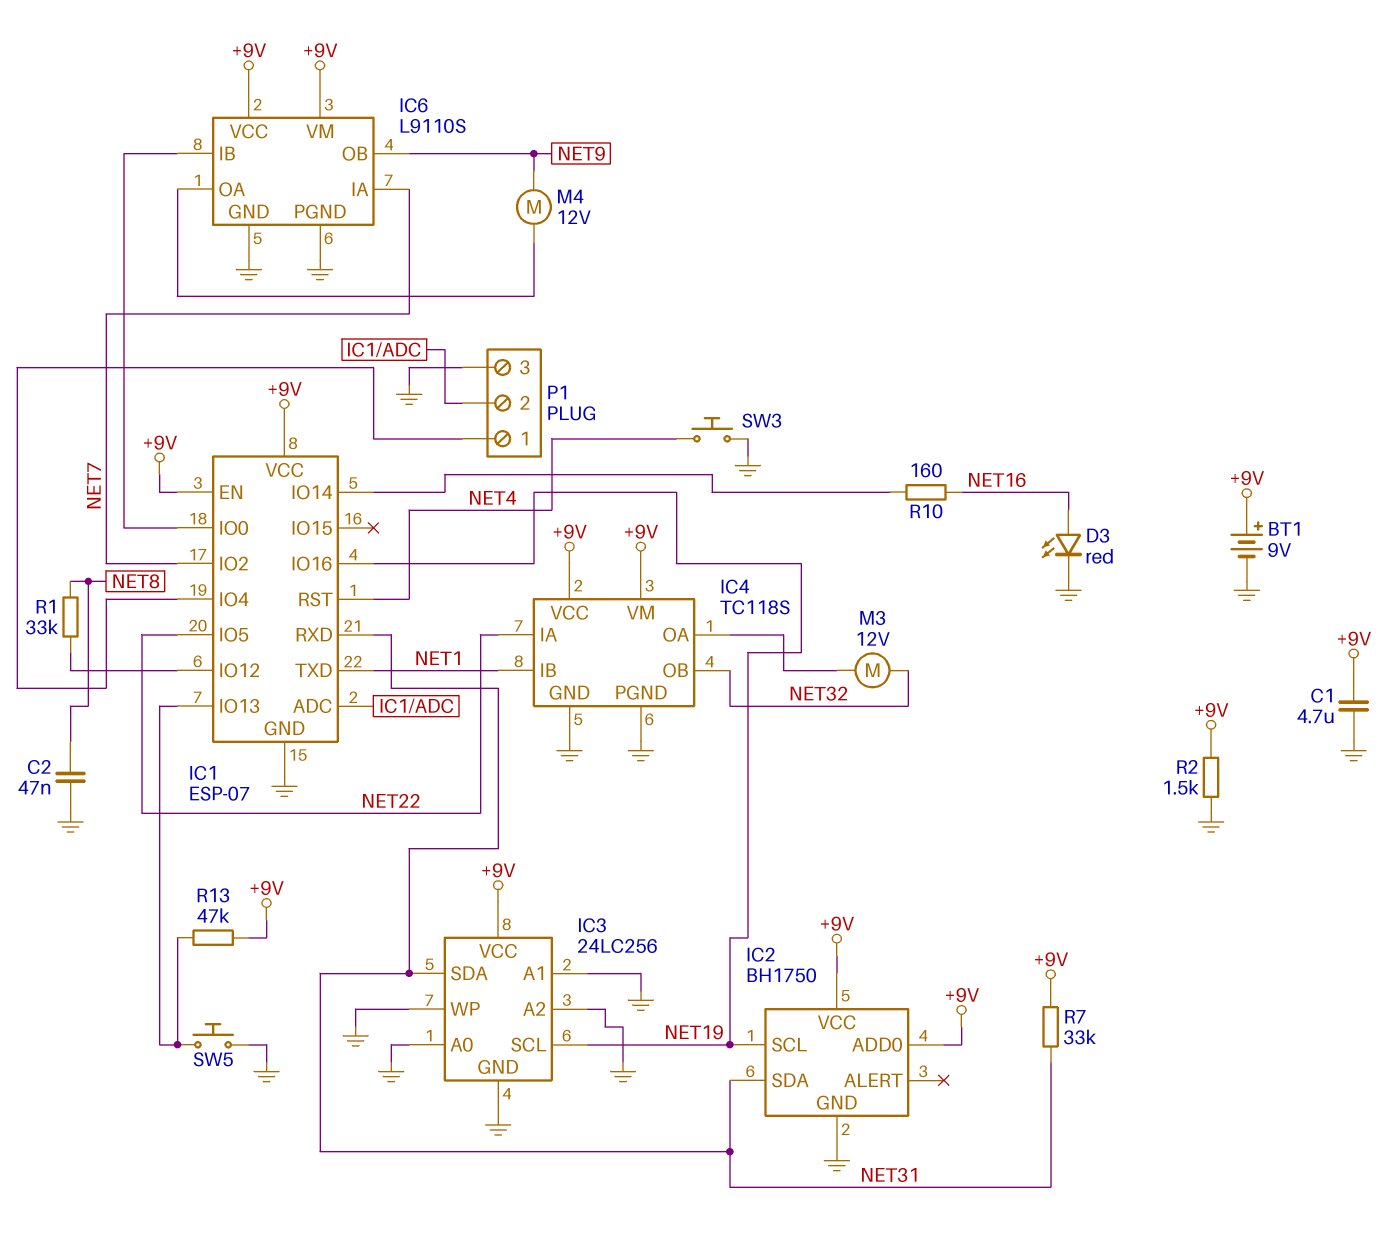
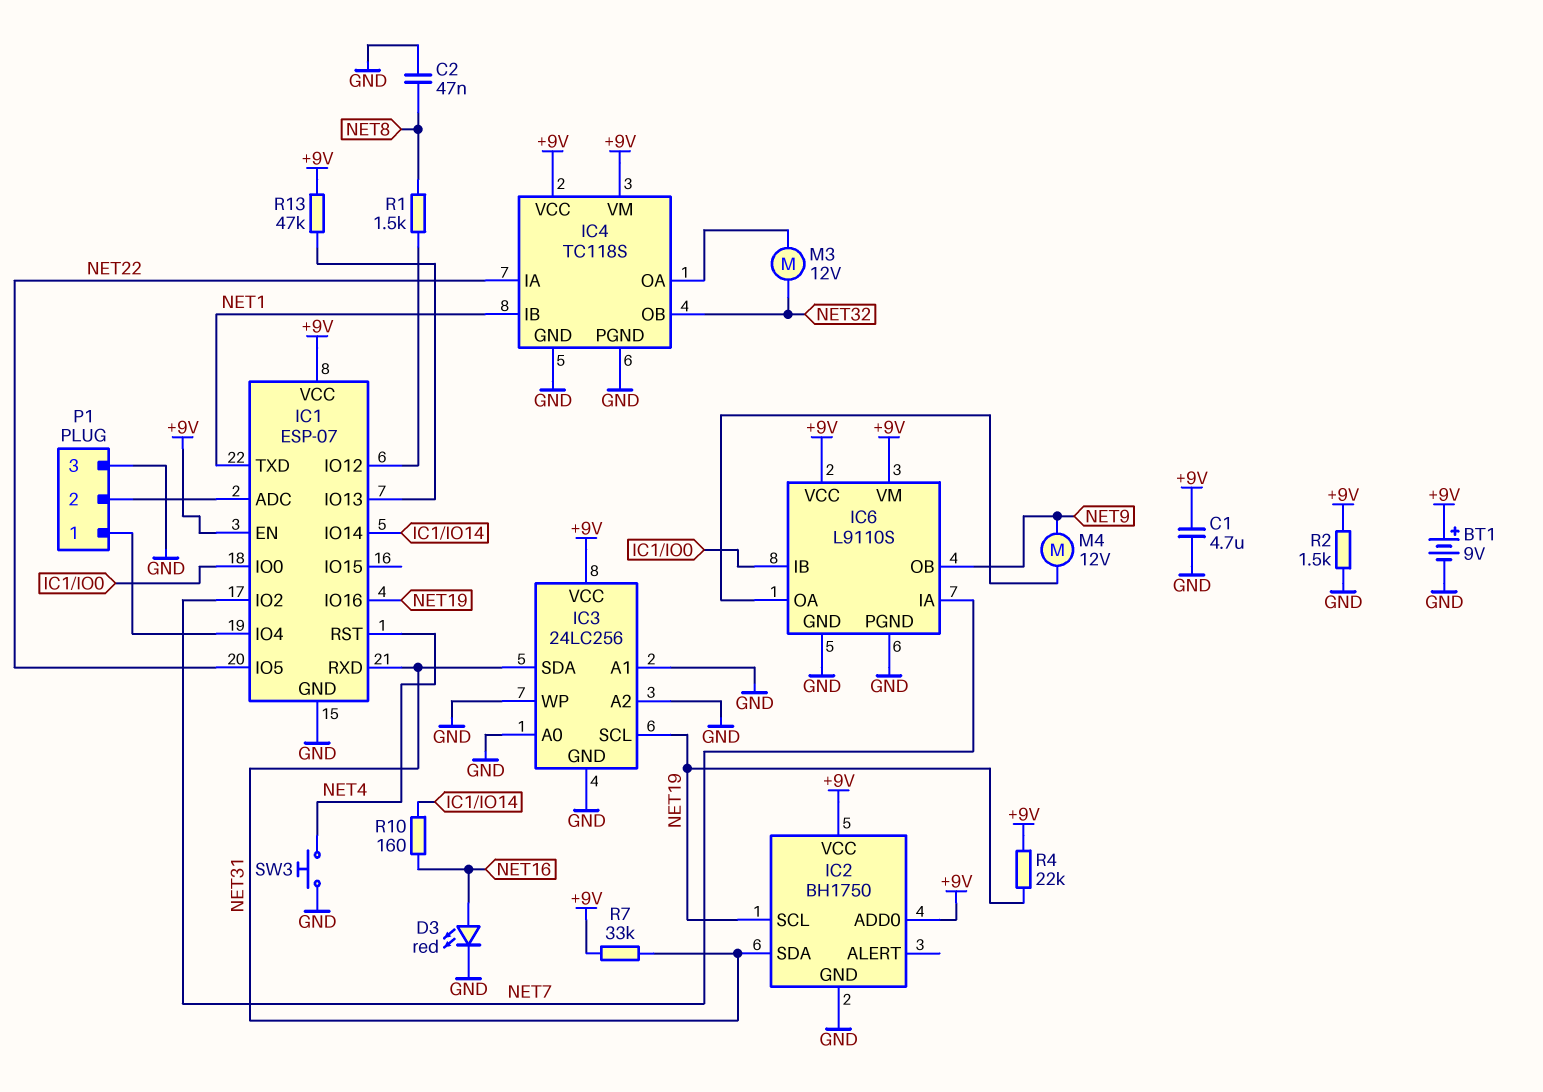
R1: 33k (IC1/IO12, NET8) -> 1.5k (IC1/IO12, NET8)
R4: none -> 22k (+9V, NET19)
SW5: button (GND, IC1/IO13) -> none

